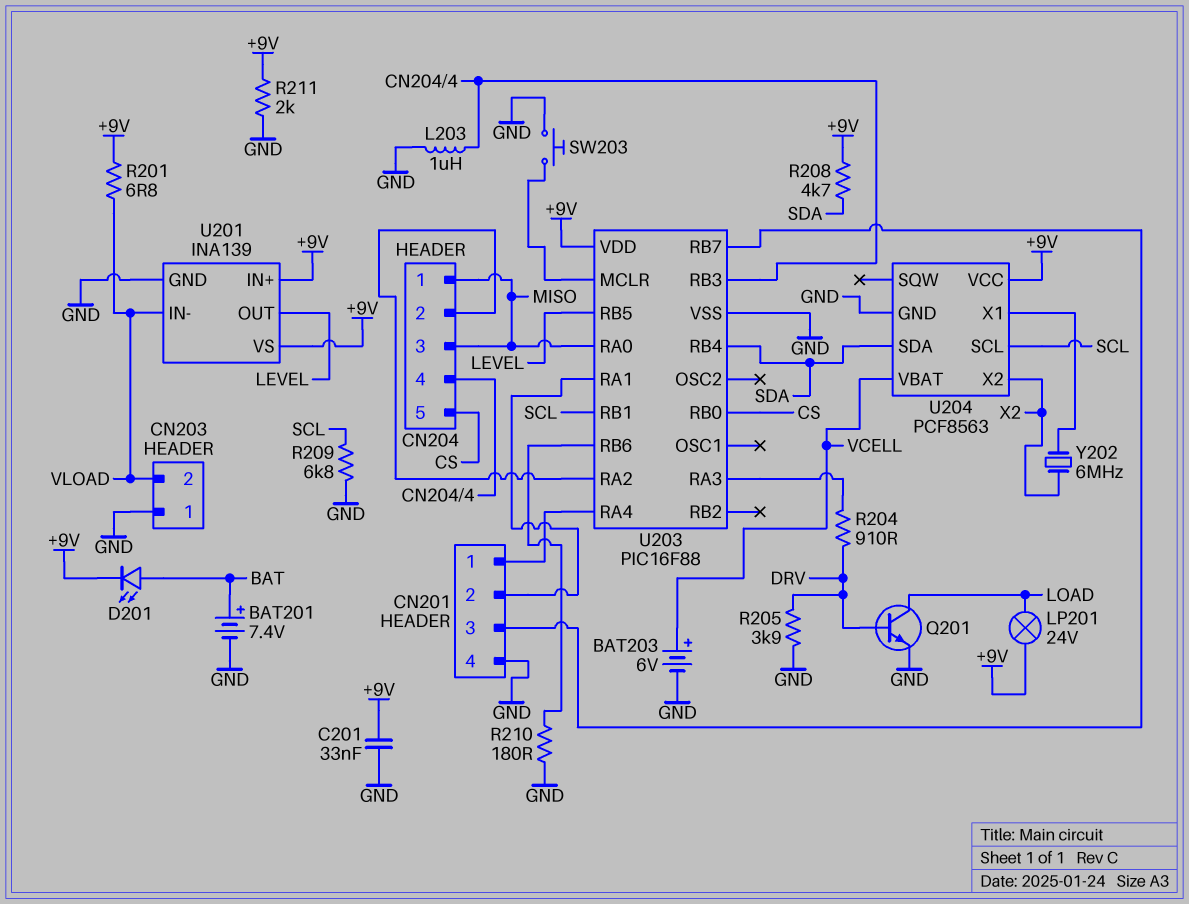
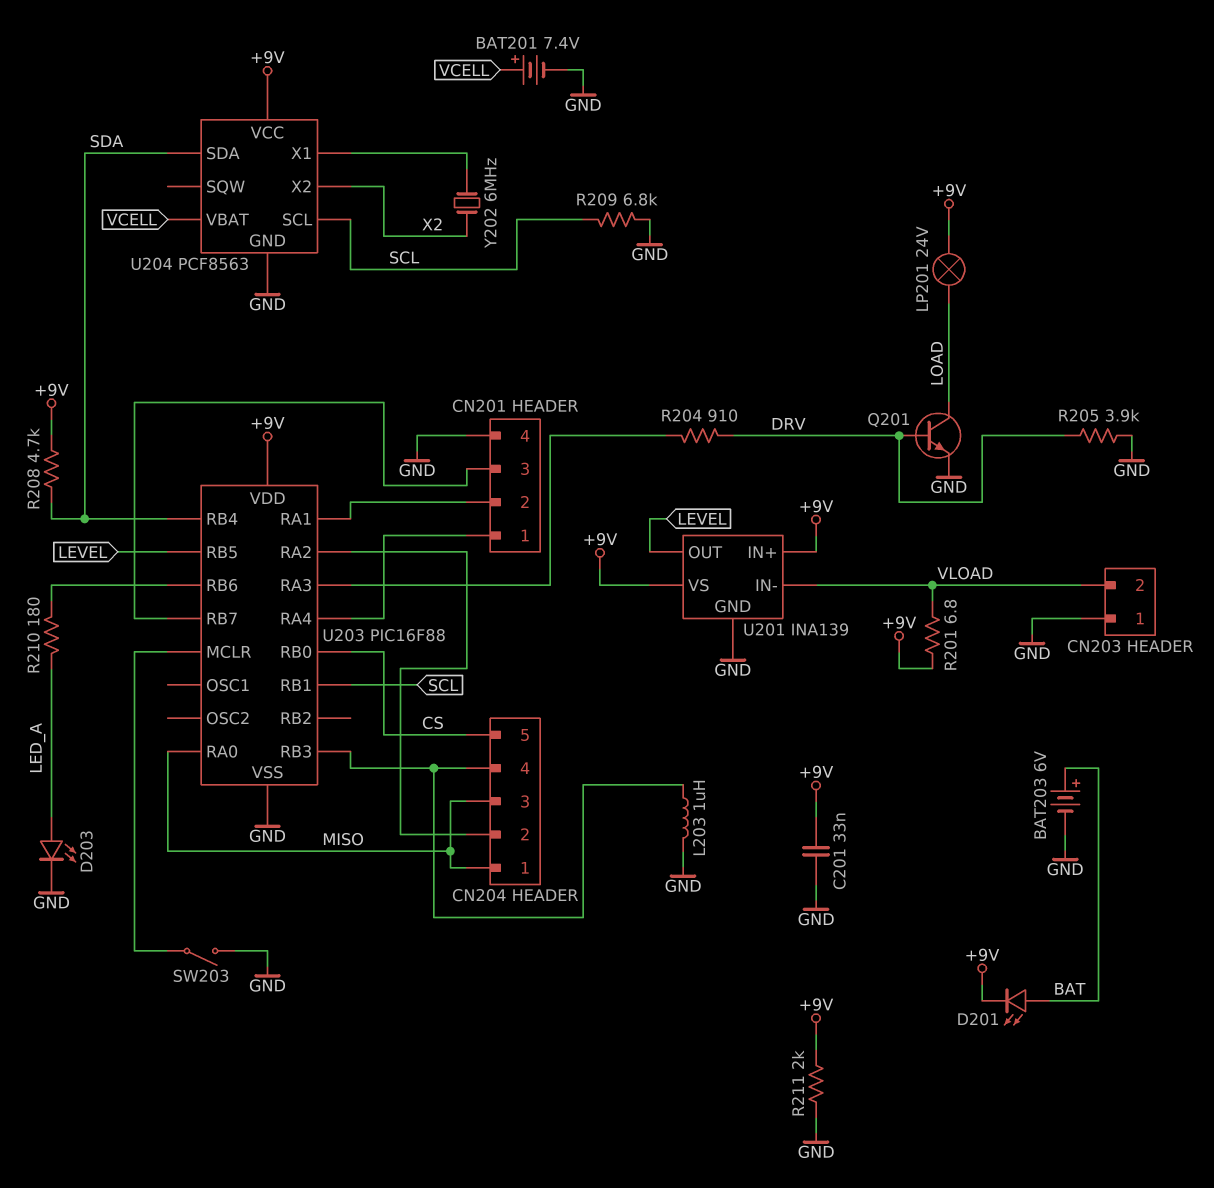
BAT201: 7.4V (plus BAT, minus GND) -> 7.4V (plus VCELL, minus GND)
BAT203: 6V (plus VCELL, minus GND) -> 6V (plus BAT, minus GND)
D203: none -> LED (A LED_A, K GND)
R210: 180 (GND, U203/RB6) -> 180 (LED_A, U203/RB6)
SW203: button (GND, U203/MCLR) -> switch (GND, U203/MCLR)

